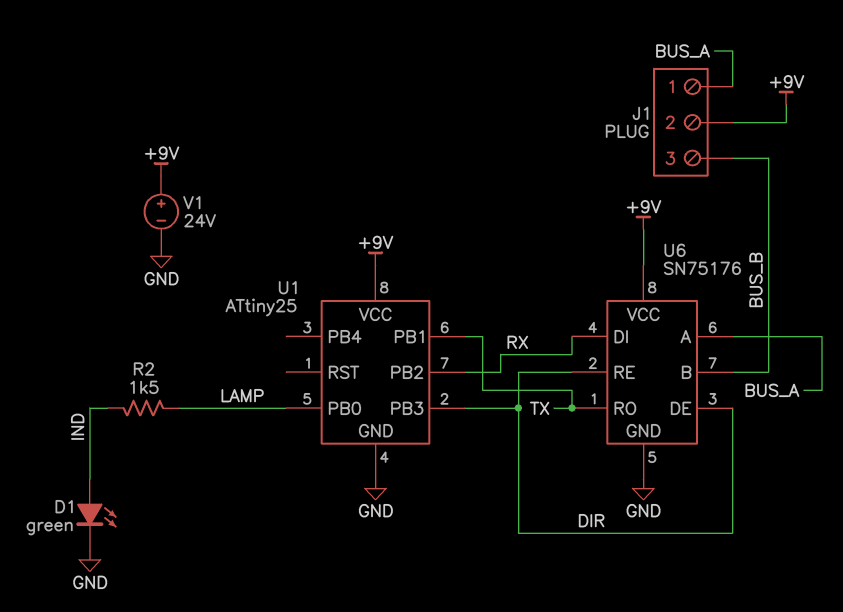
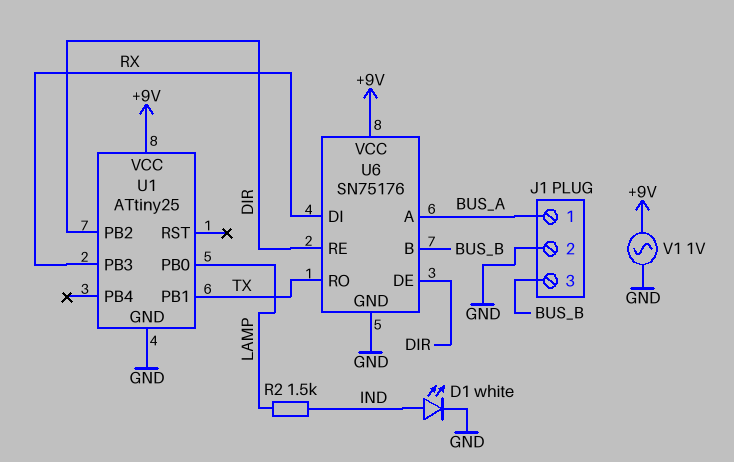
D1: LED green (A IND, K GND) -> LED white (A IND, K GND)
J1 pin 2: +9V -> GND
U1 pin PB2: RX -> DIR
U1 pin PB3: DIR -> RX
V1: 24V (plus +9V, minus GND) -> AC 1V (+9V, GND)

